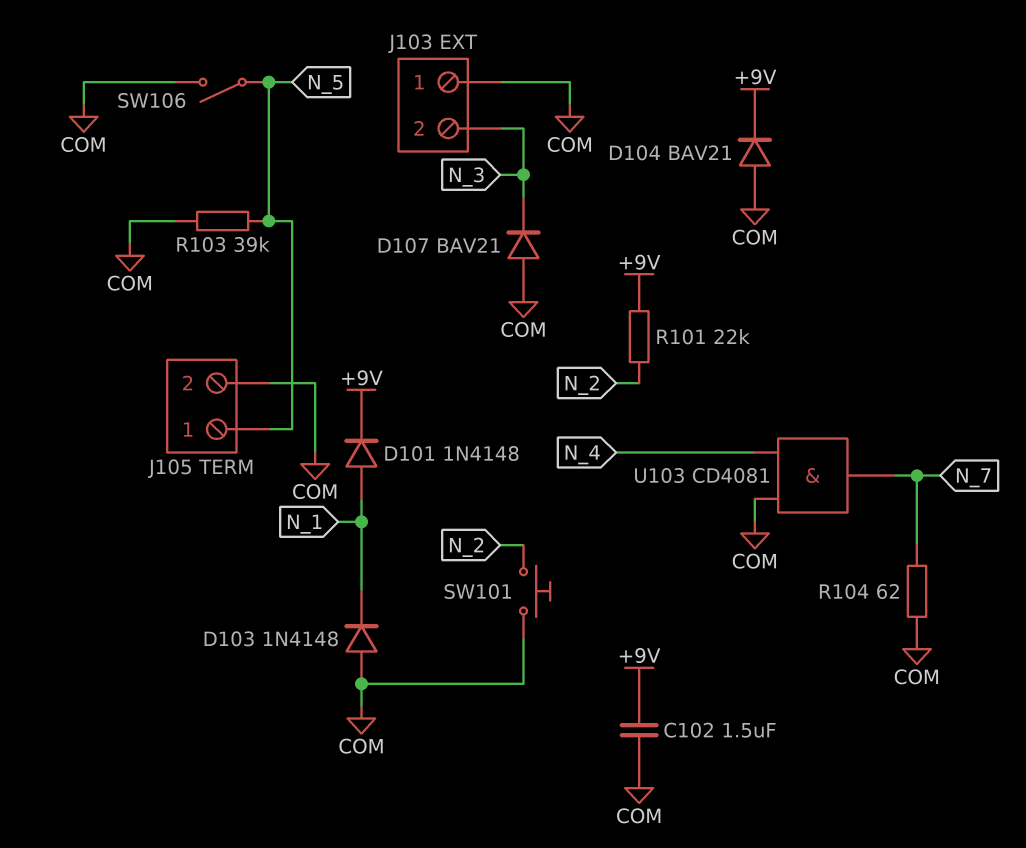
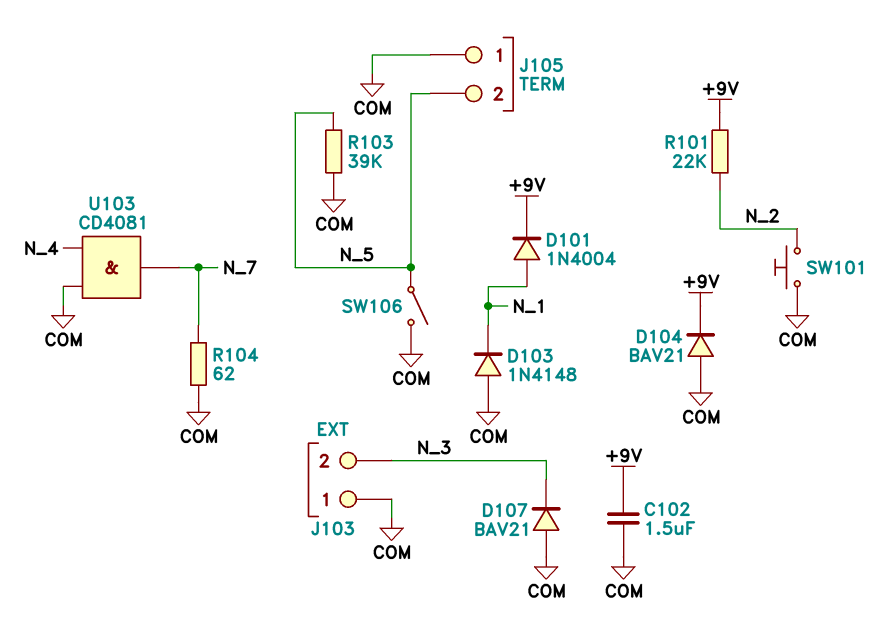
D101: diode 1N4148 (A N_1, K +9V) -> diode 1N4004 (A N_1, K +9V)
J105 pin 1: N_5 -> COM
J105 pin 2: COM -> N_5

